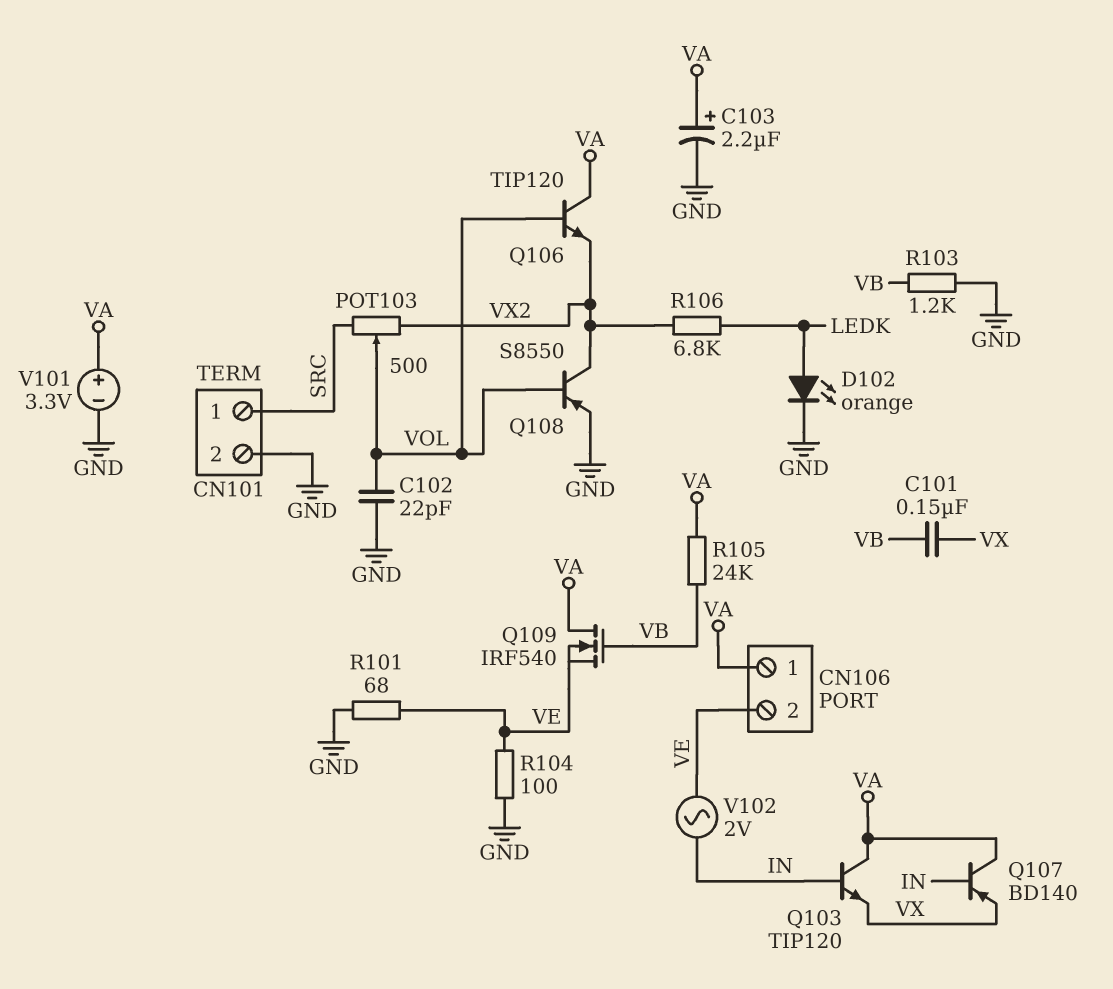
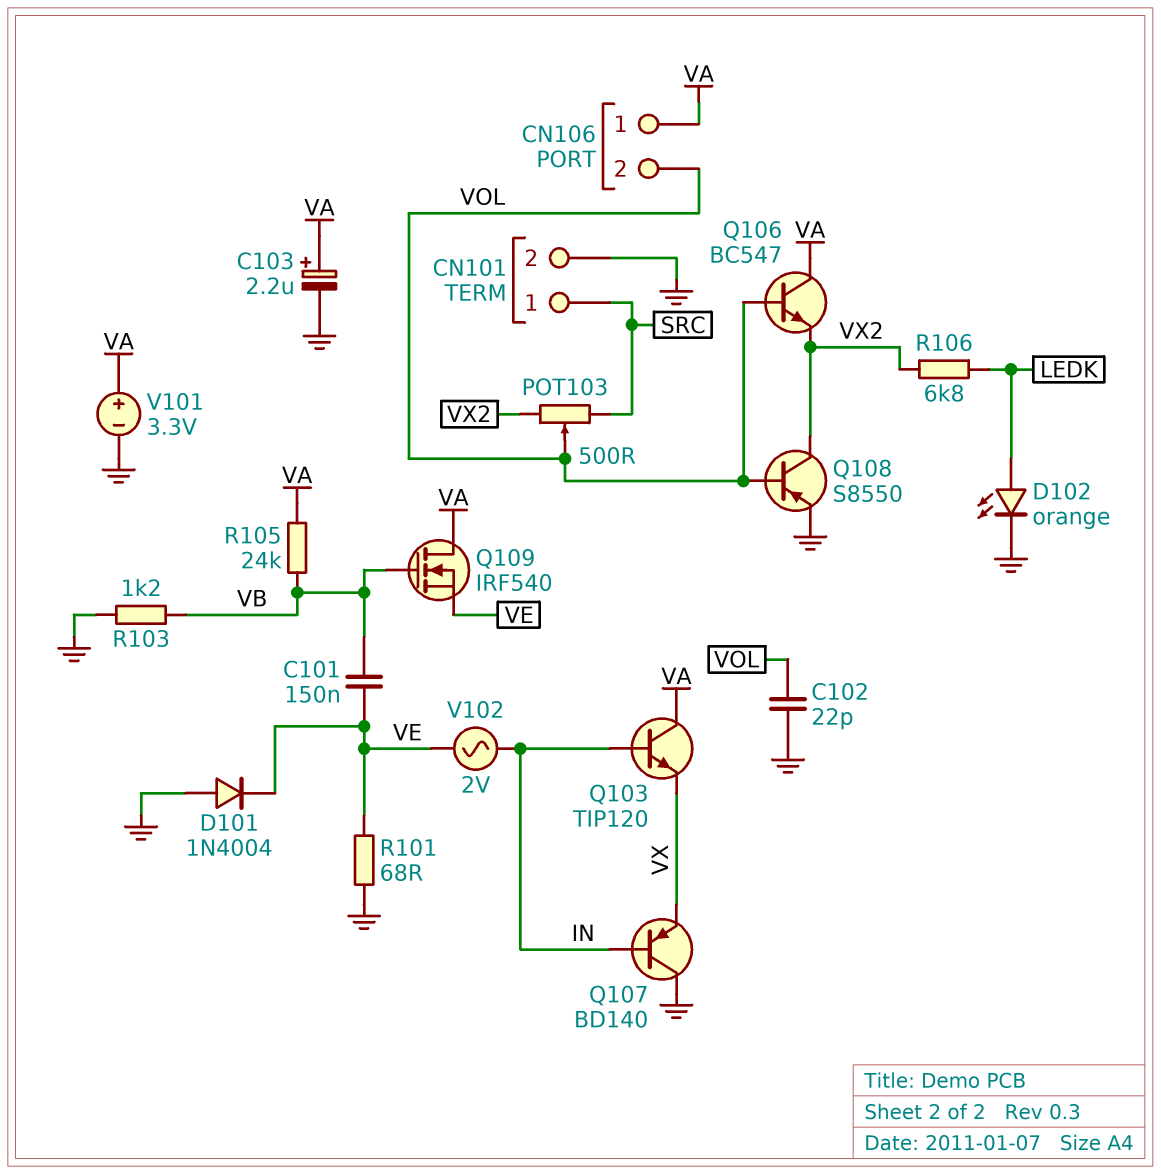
C101: 150nF (VB, VX) -> 150nF (VB, VE)
CN106 pin 2: VE -> VOL
D101: none -> diode 1N4004 (A GND, K VE)
Q106: NPN TIP120 (B VOL, C VA, E VX2) -> NPN BC547 (B VOL, C VA, E VX2)
Q107: PNP BD140 (B IN, C VA, E VX) -> PNP BD140 (B IN, C GND, E VX)
R104: 100 (GND, VE) -> none

